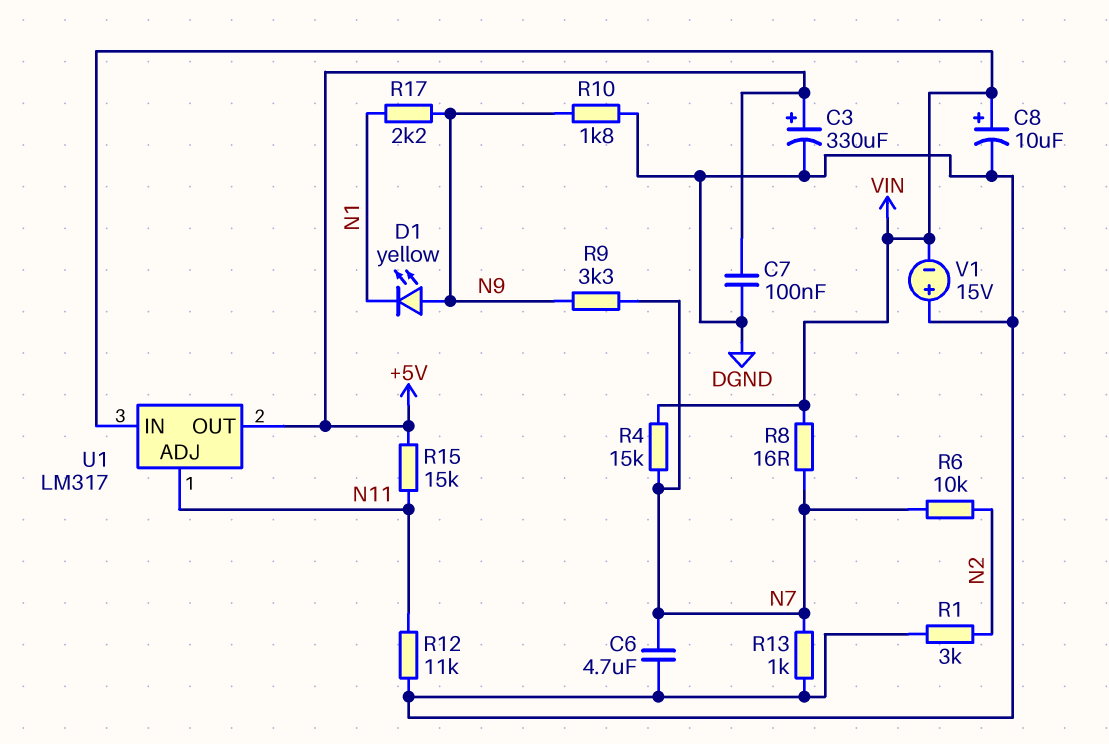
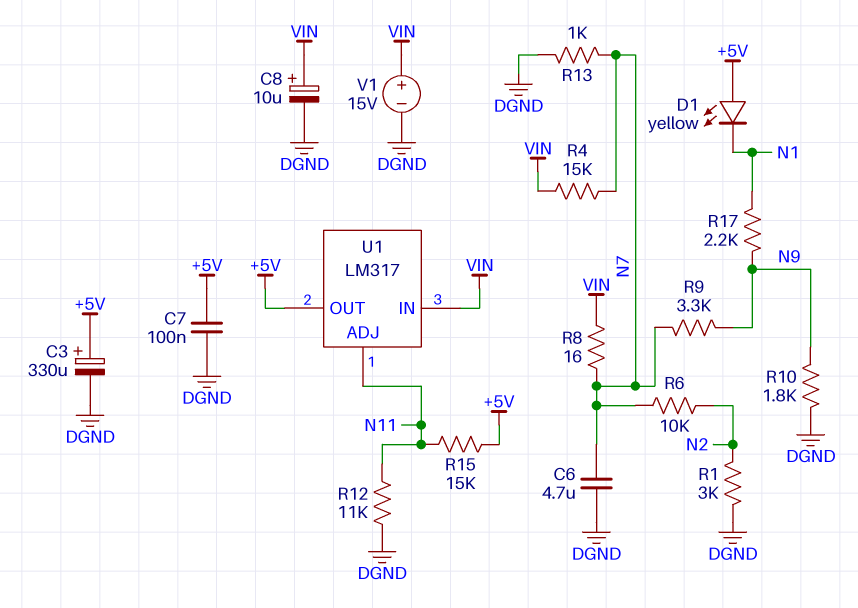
D1: LED yellow (A N9, K N1) -> LED yellow (A +5V, K N1)
V1: 15V (plus DGND, minus VIN) -> 15V (plus VIN, minus DGND)

